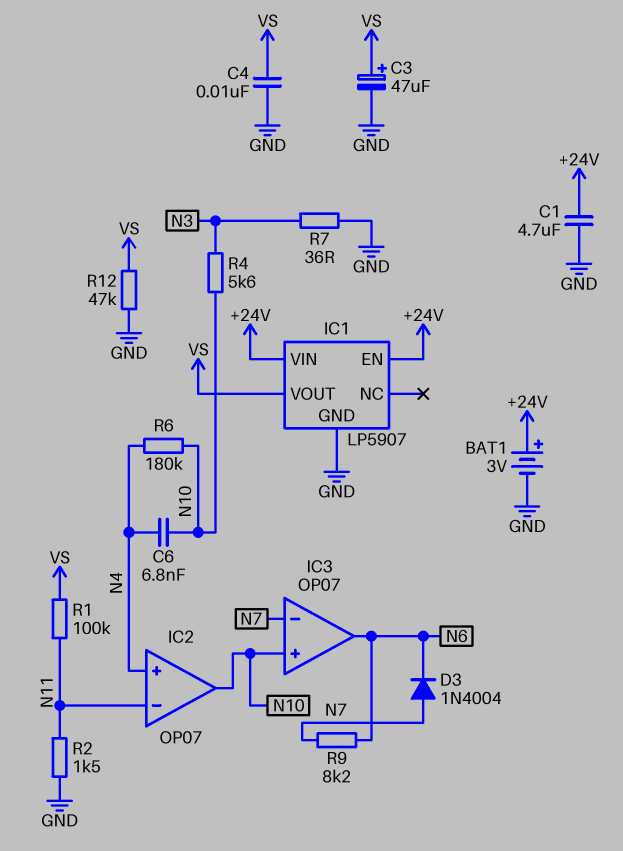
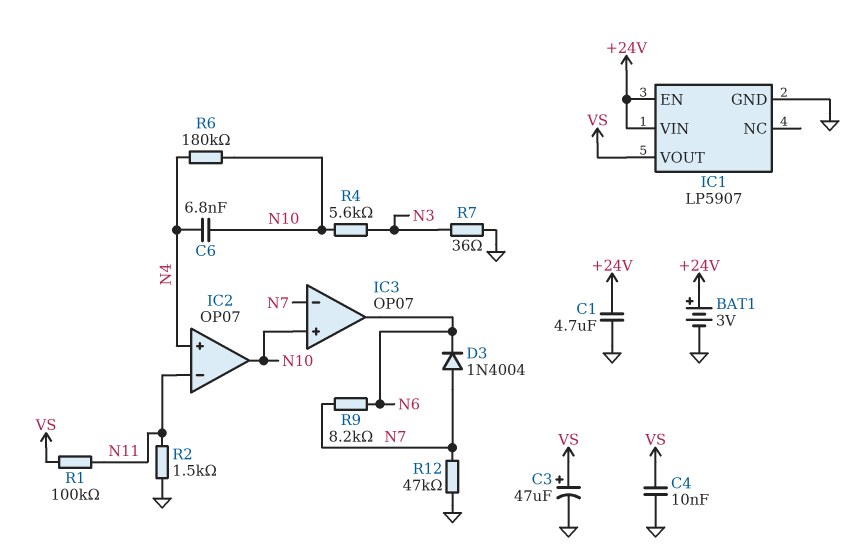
R12: 47k (GND, VS) -> 47k (GND, N7)

